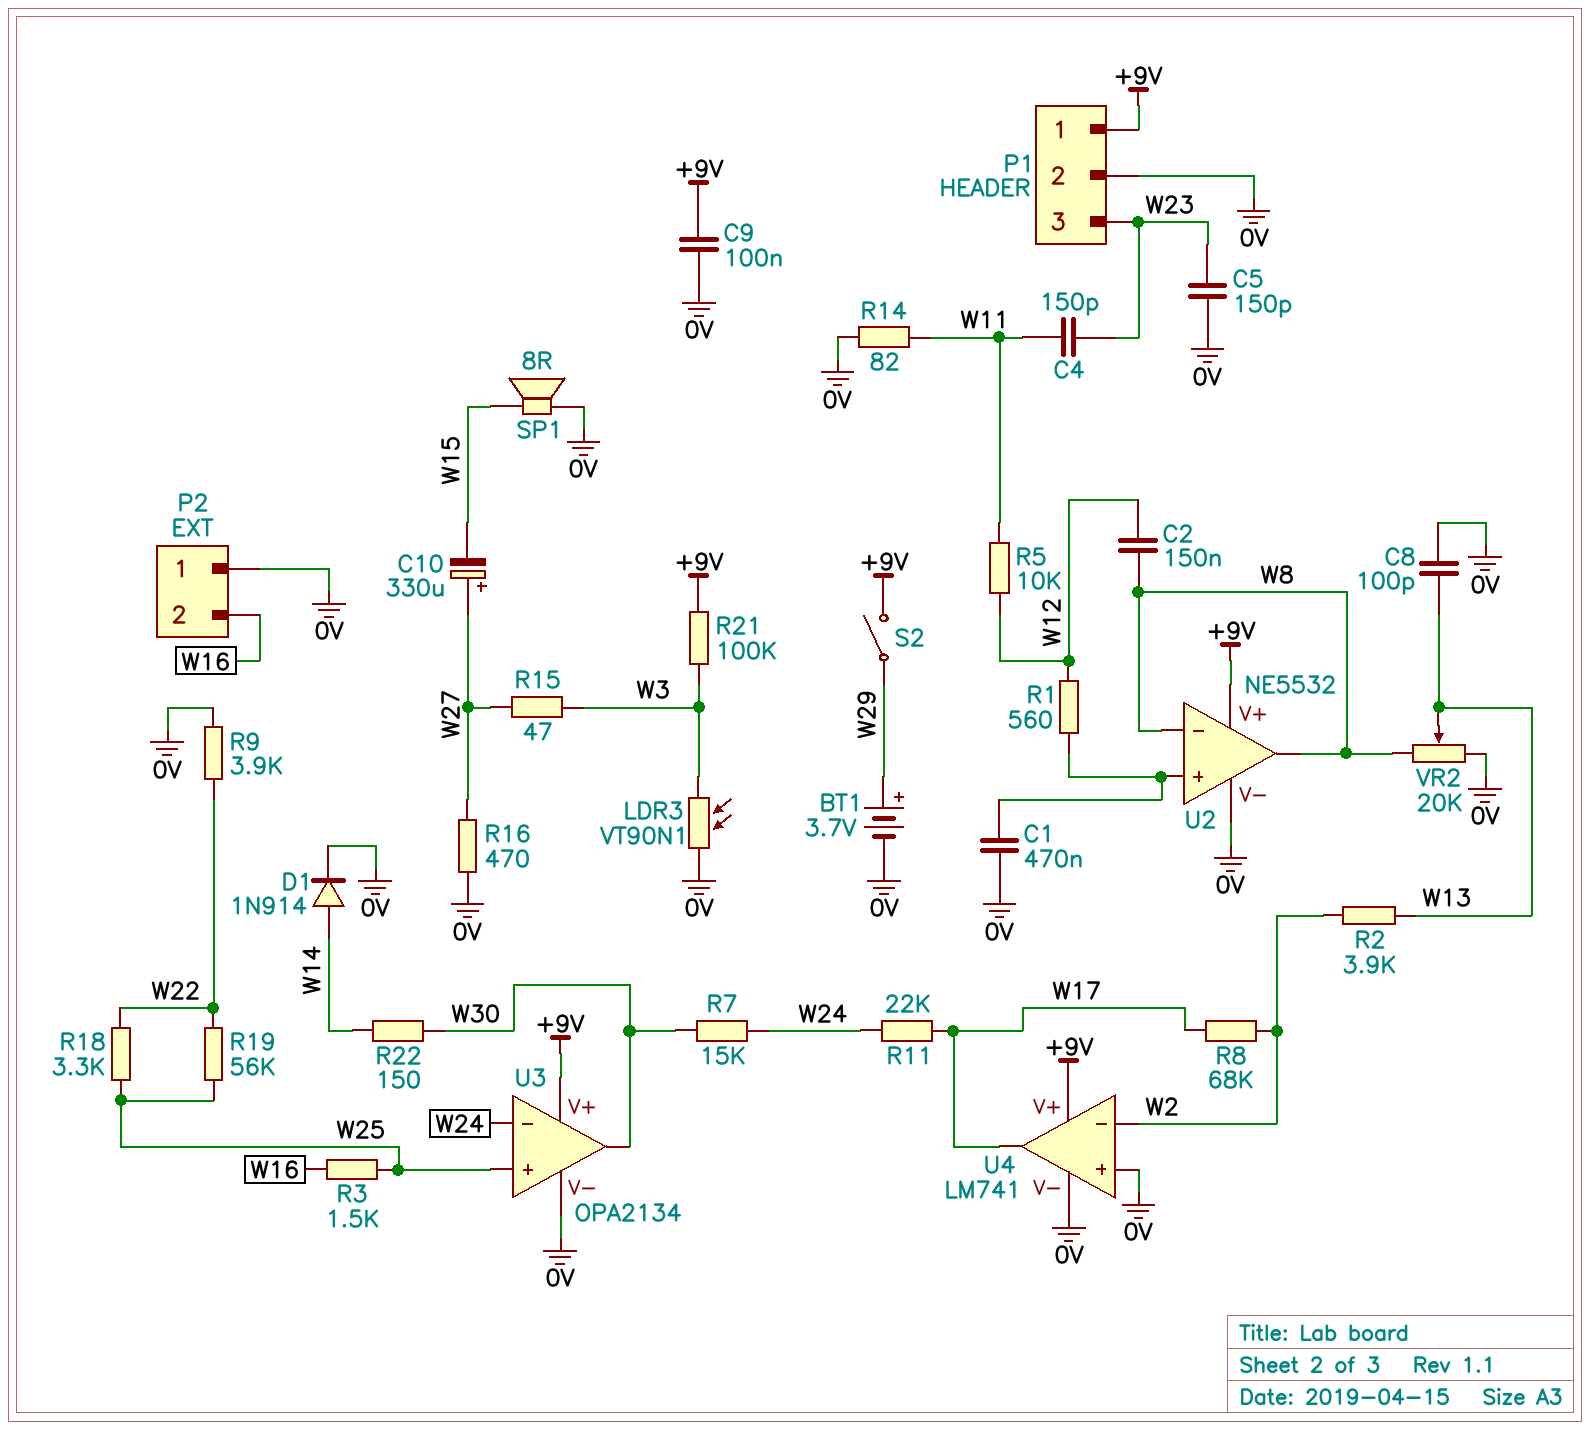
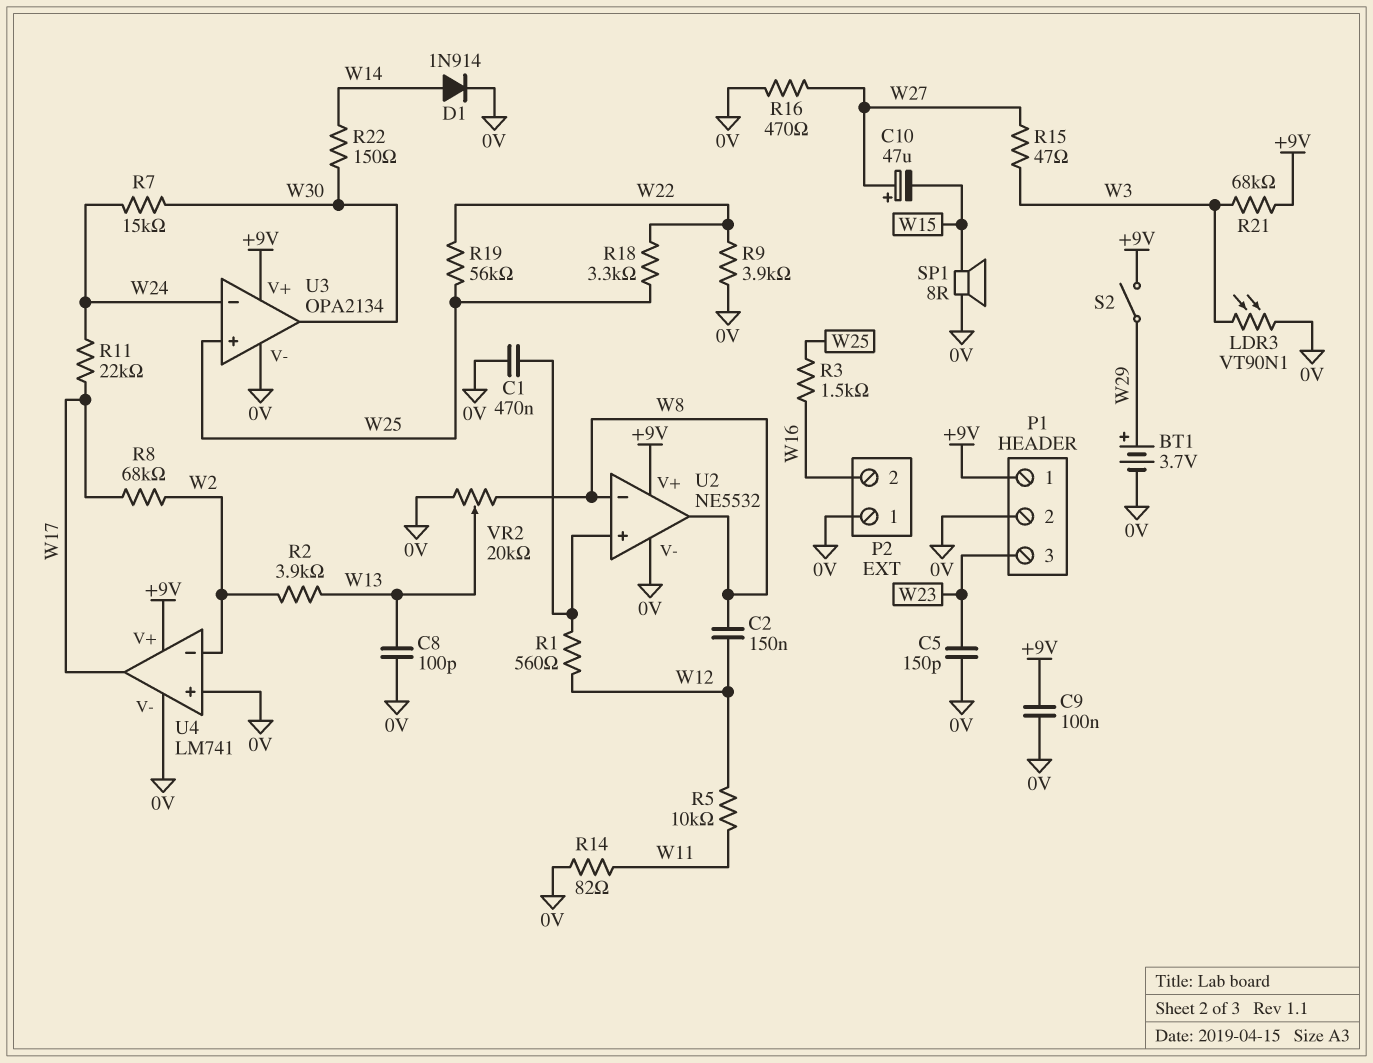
C4: 150pF (W11, W23) -> none
C10: 330uF (plus W27, minus W15) -> 47uF (plus W27, minus W15)
R21: 100k (+9V, W3) -> 68k (+9V, W3)

